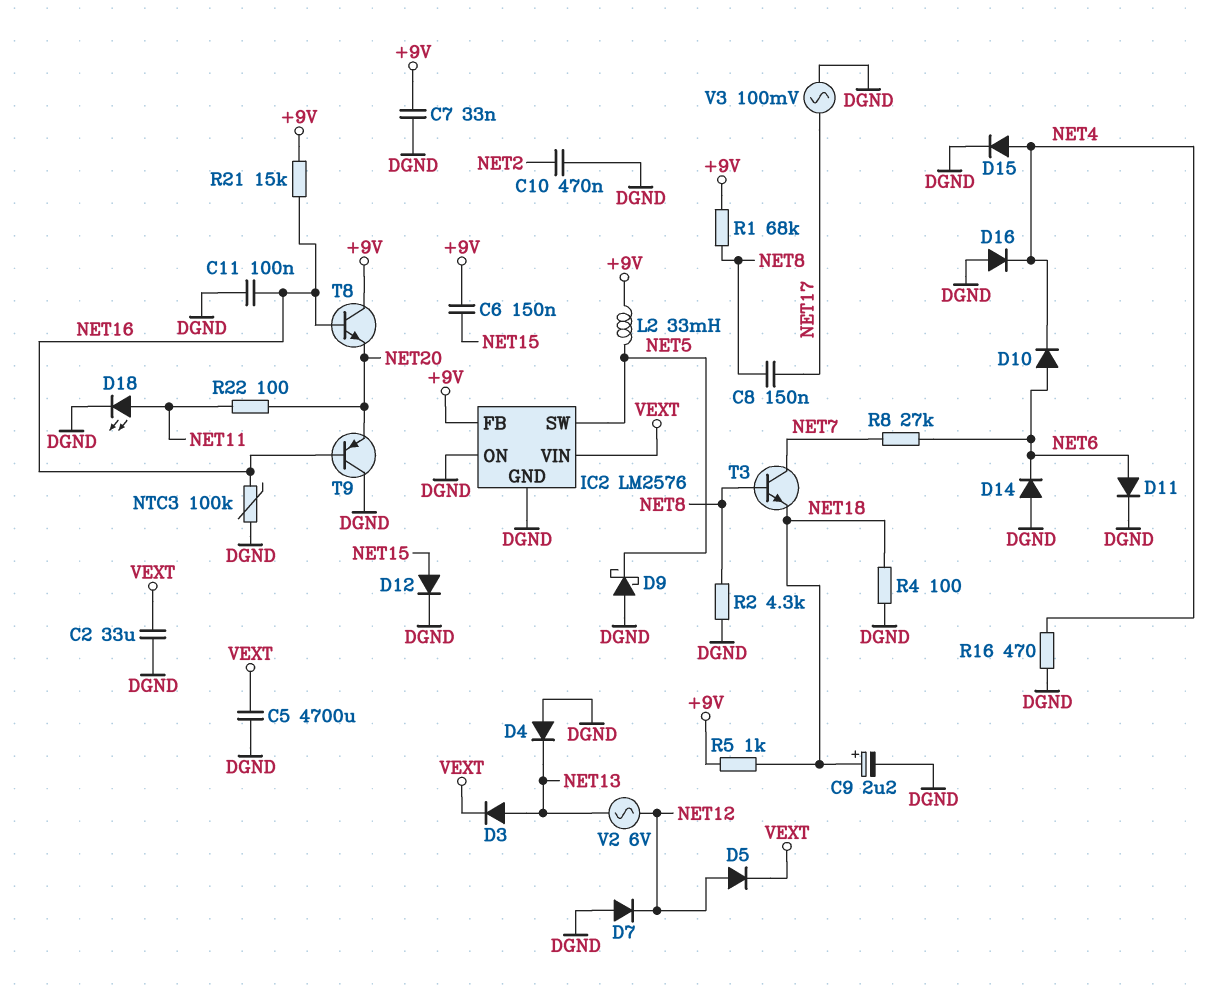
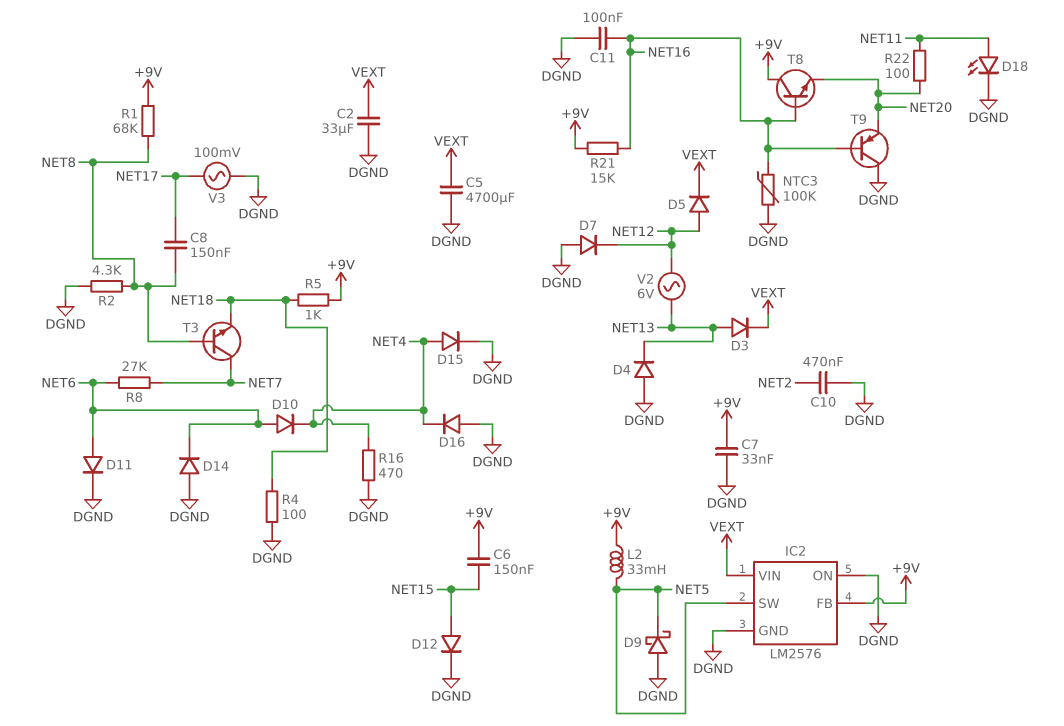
C9: 2.2uF (plus NET18, minus DGND) -> none

